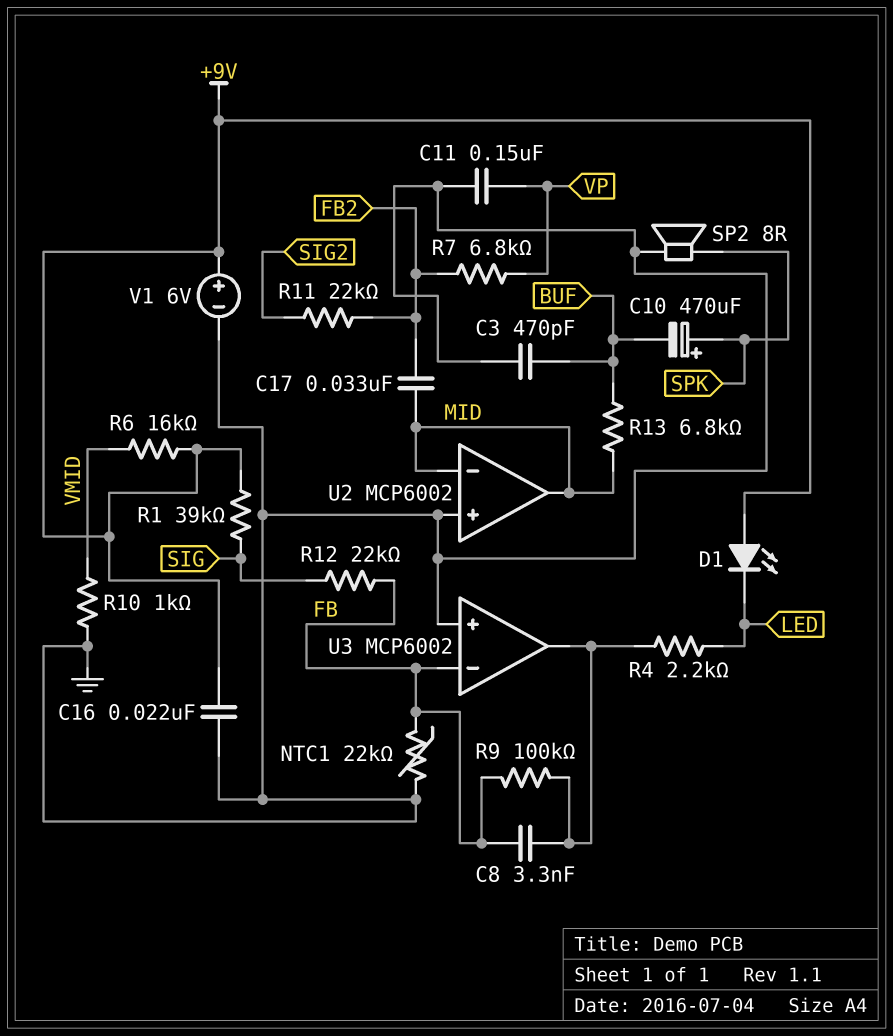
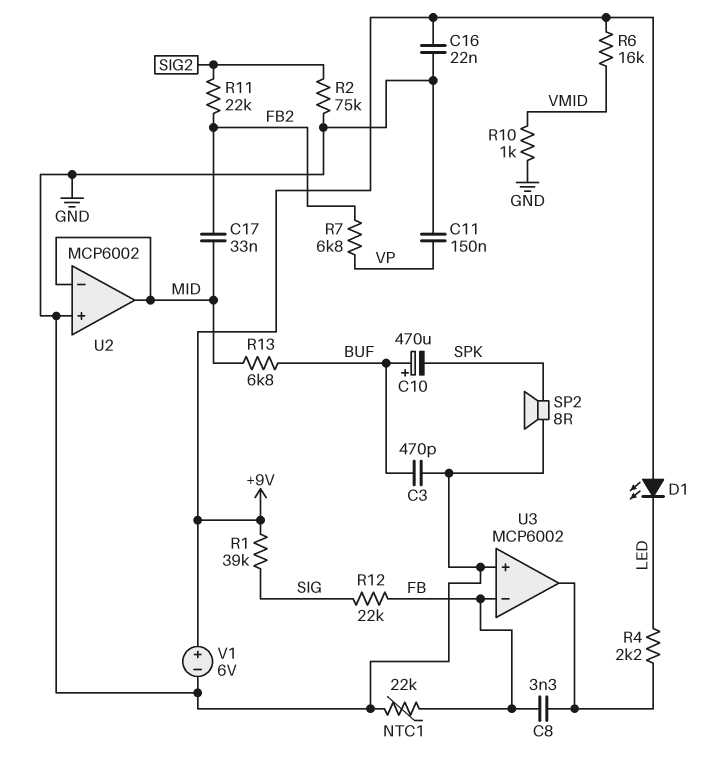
C10: 470uF (plus SPK, minus BUF) -> 470uF (plus BUF, minus SPK)
R2: none -> 75k (GND, SIG2)
R9: 100k (FB, U3/out) -> none

